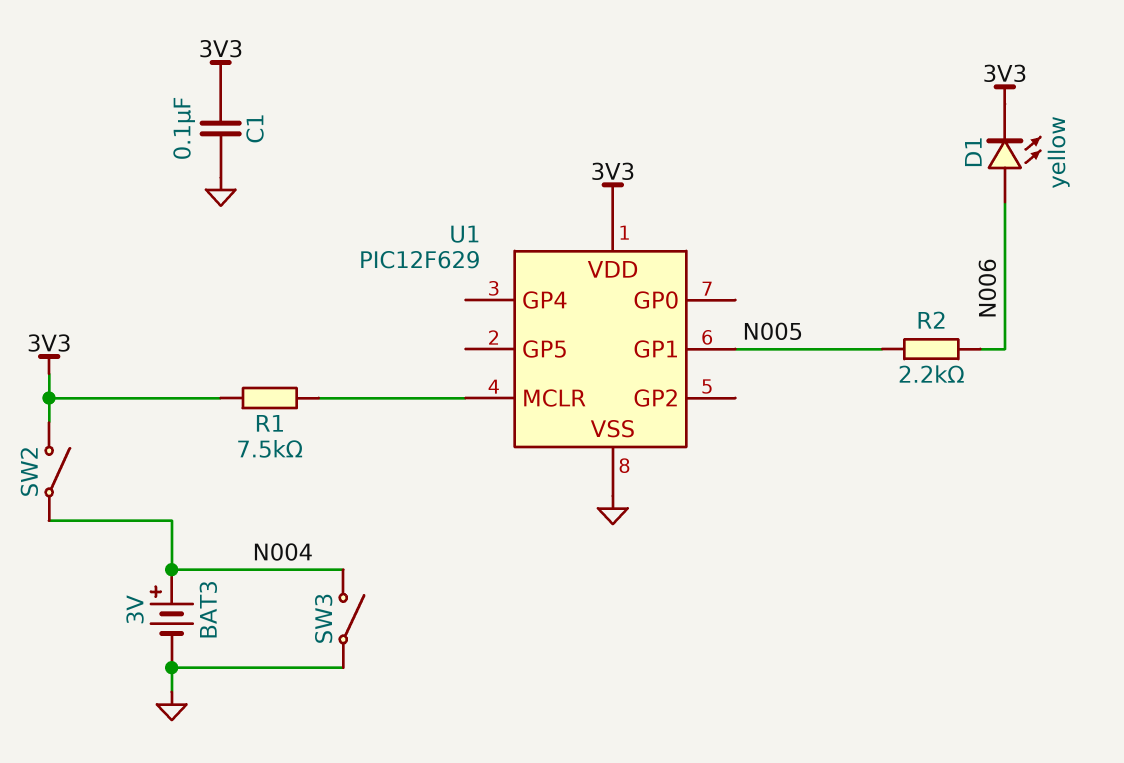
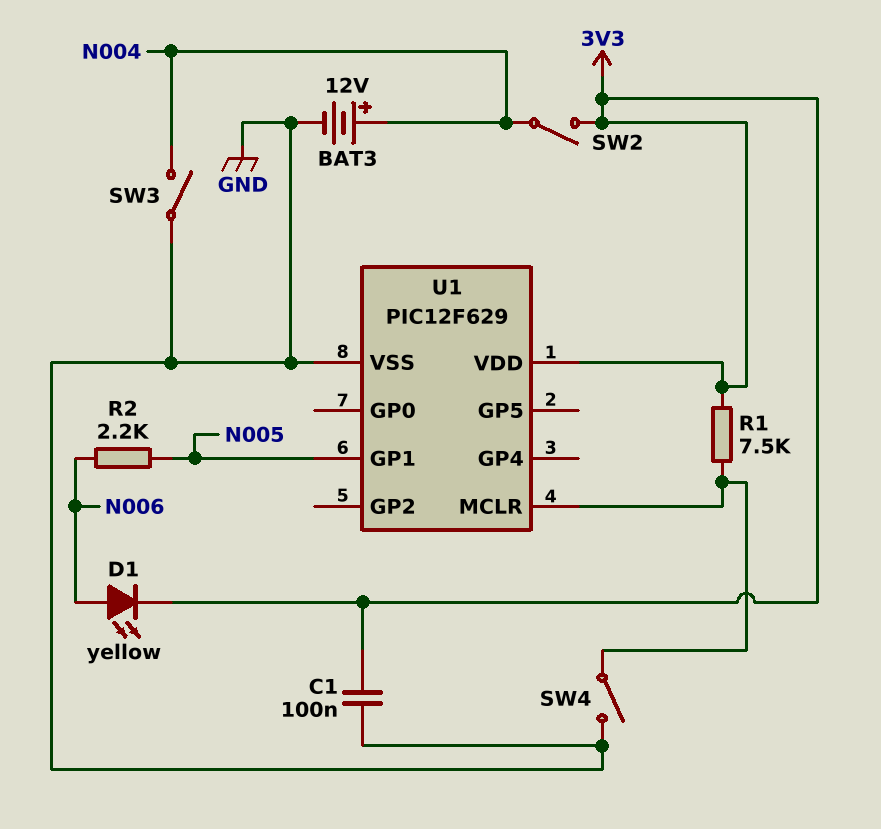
BAT3: 3V (plus N004, minus GND) -> 12V (plus N004, minus GND)
SW4: none -> switch (GND, U1/MCLR)

